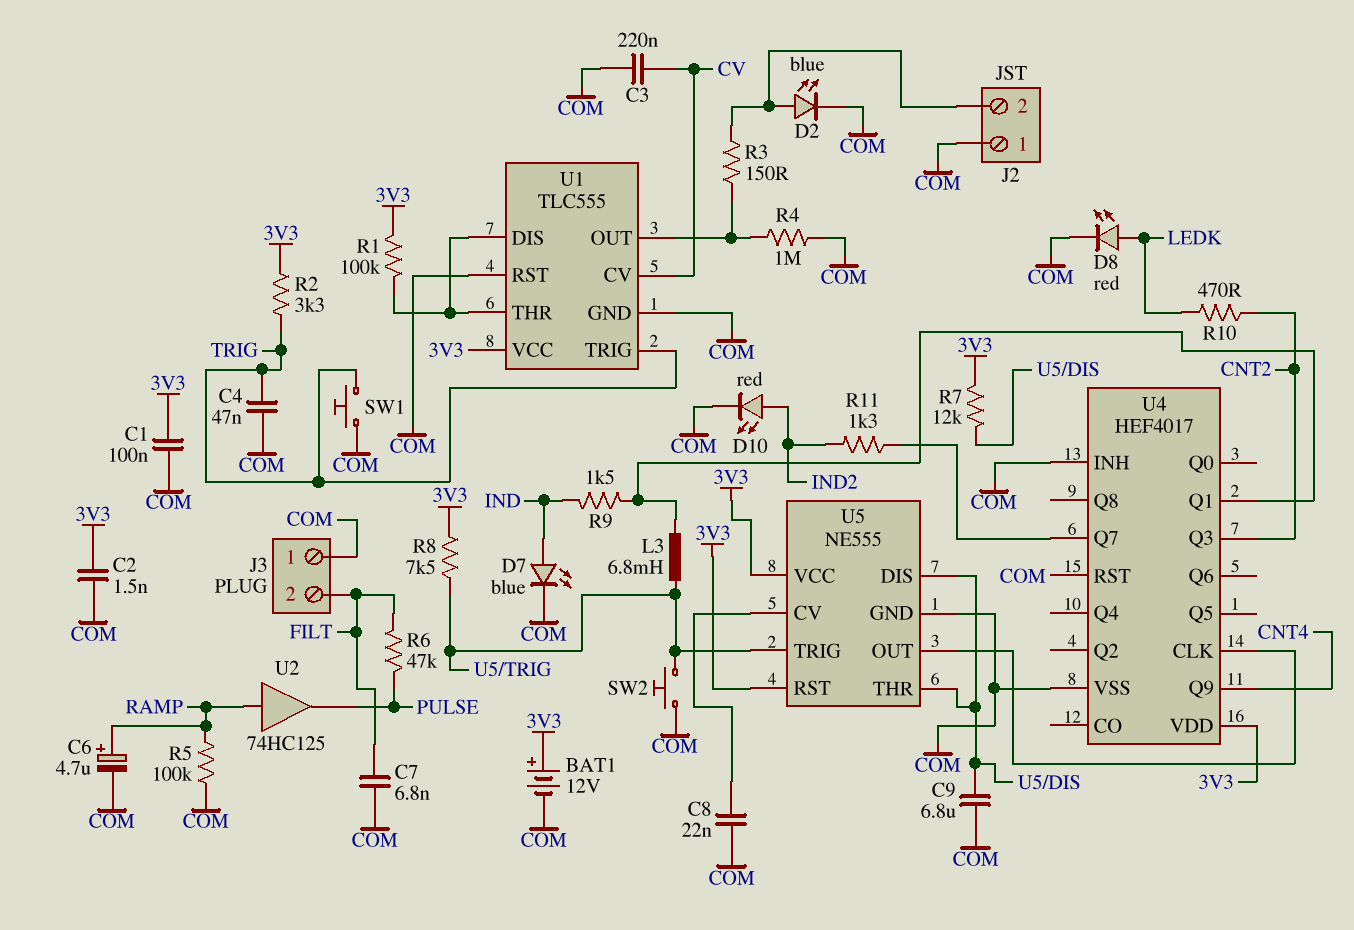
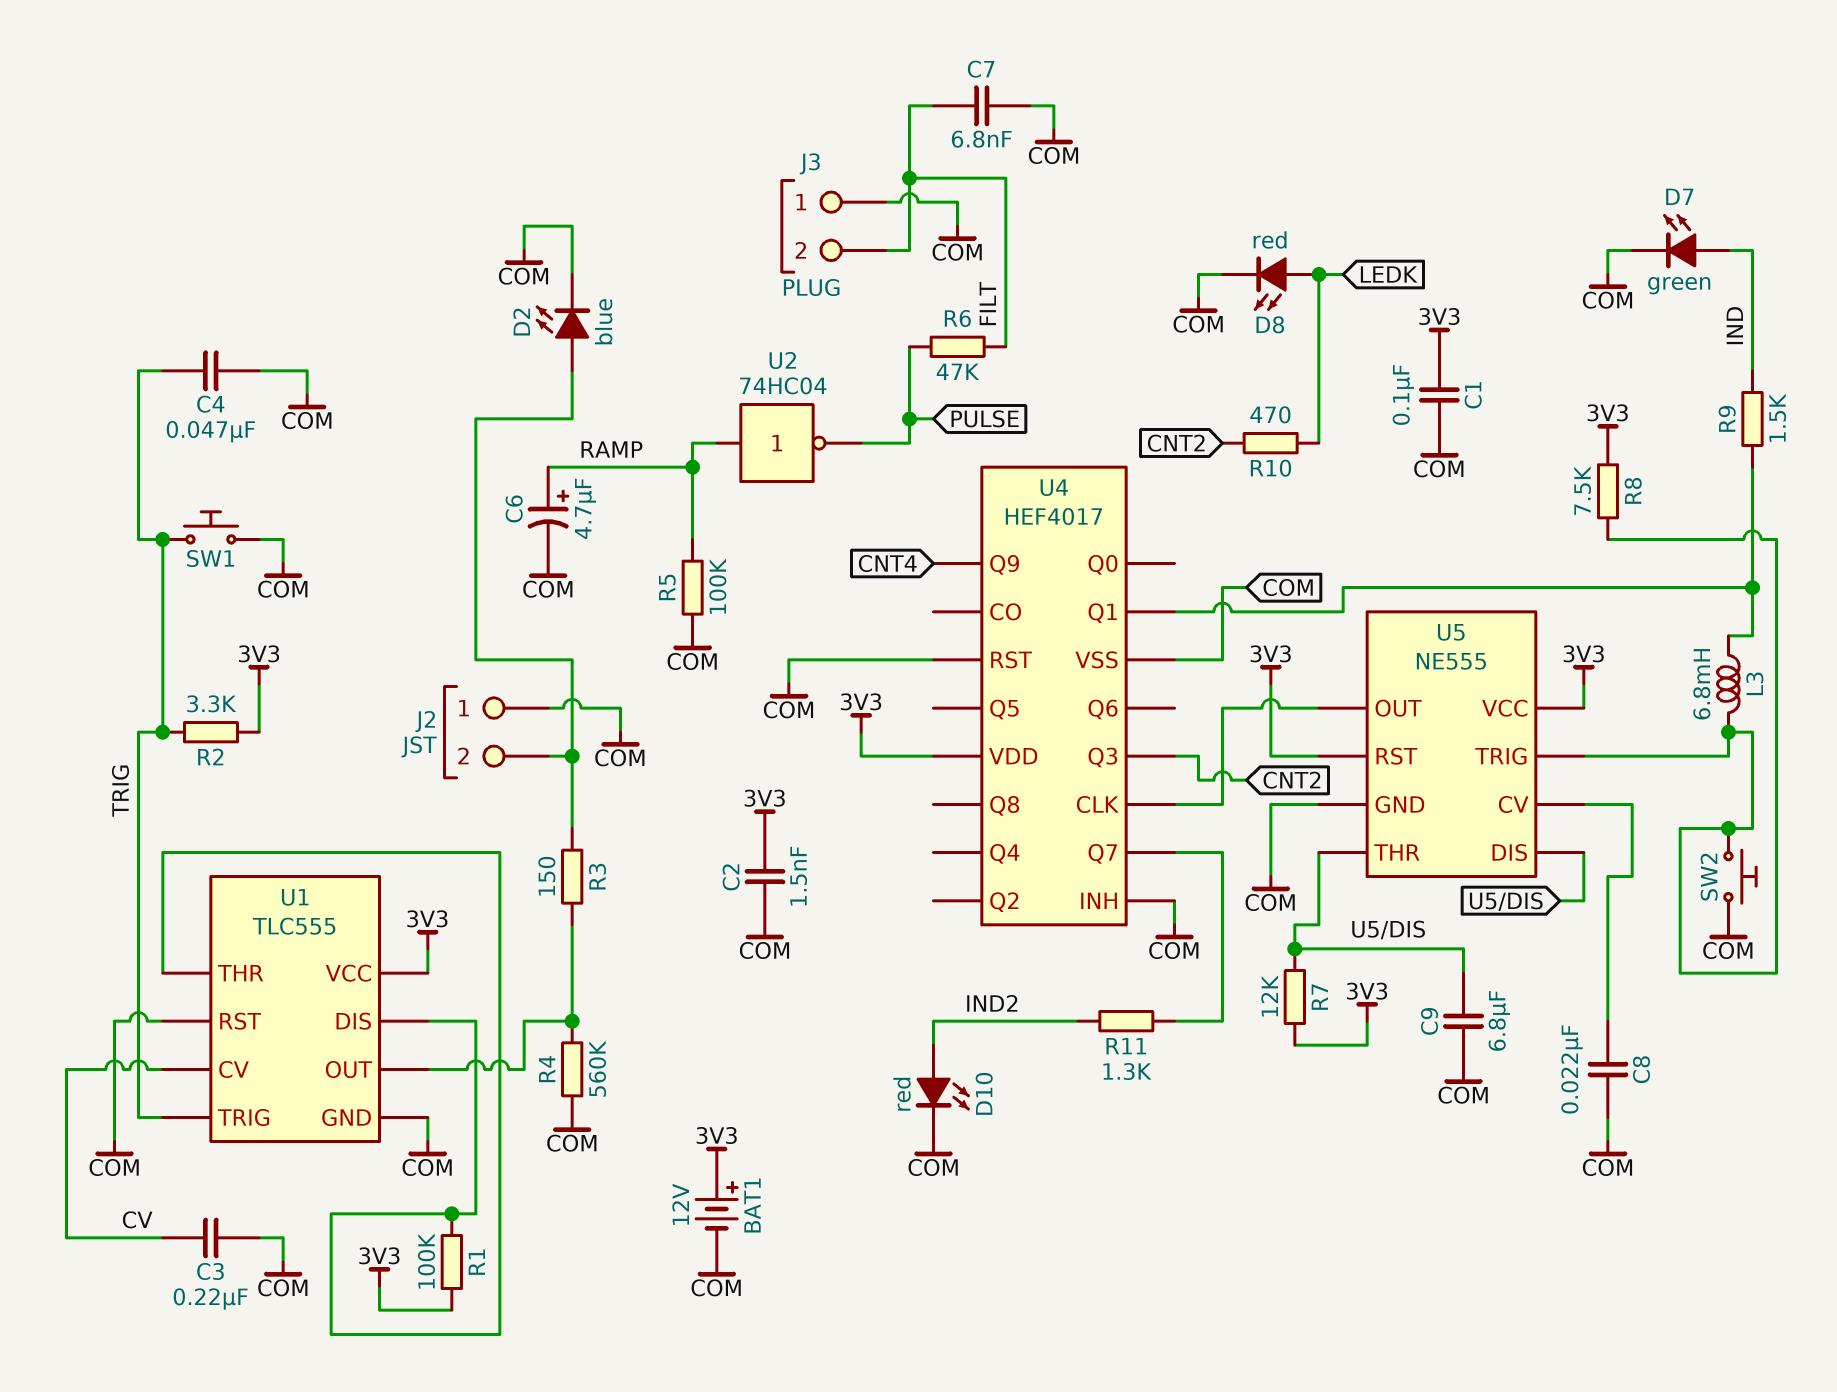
D7: LED blue (A IND, K COM) -> LED green (A IND, K COM)
R4: 1M (COM, U1/OUT) -> 560k (COM, U1/OUT)
U2: buffer 74HC125 (in RAMP, out PULSE) -> NOT 74HC04 (in RAMP, out PULSE)

